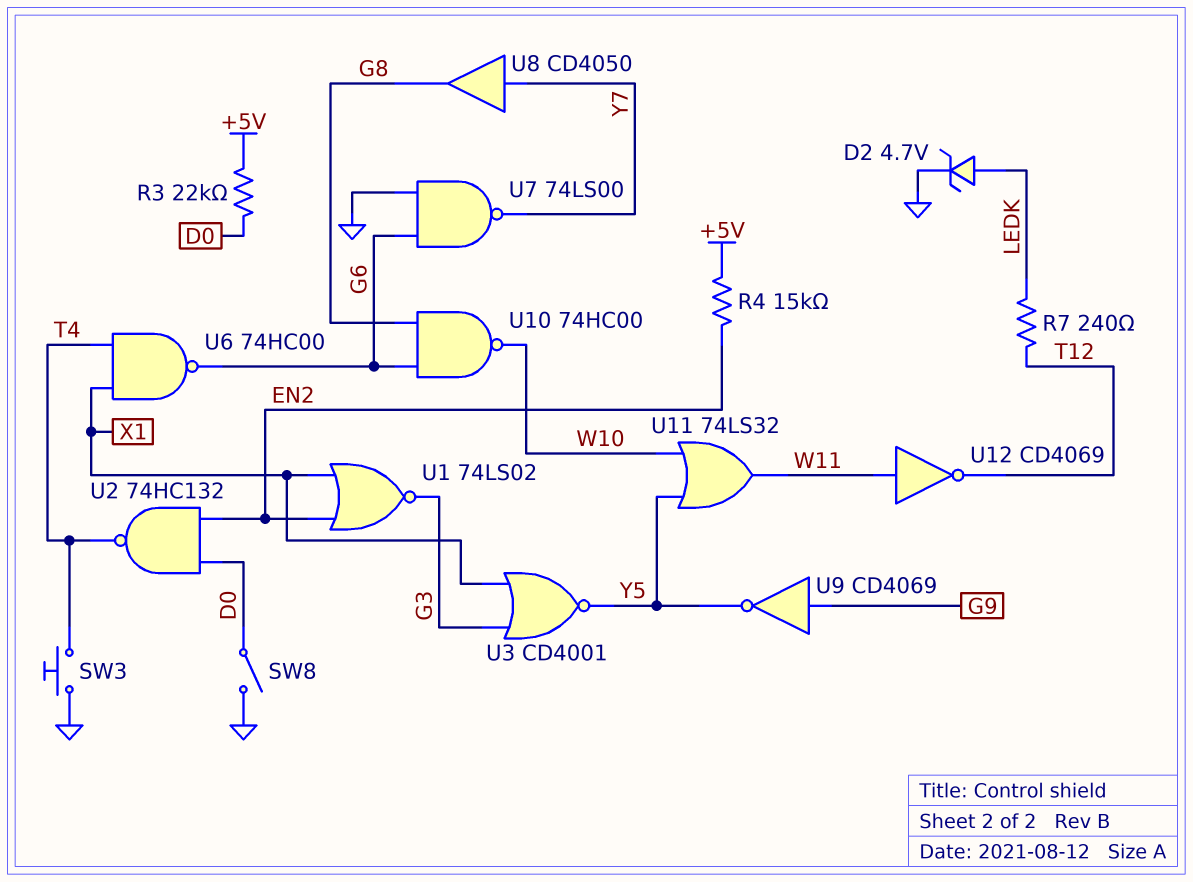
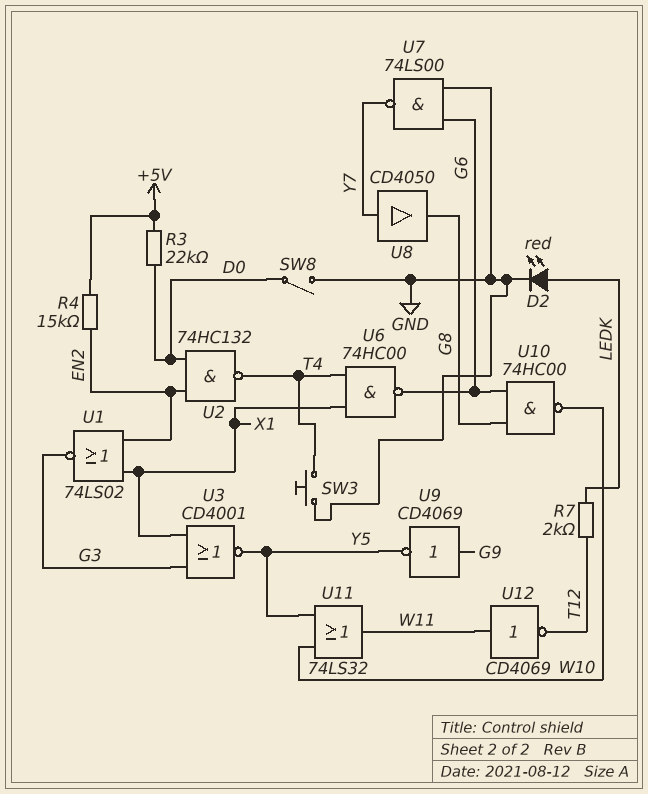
D2: zener 4.7V (A LEDK, K GND) -> LED red (A LEDK, K GND)
R7: 240 (LEDK, T12) -> 2k (LEDK, T12)

